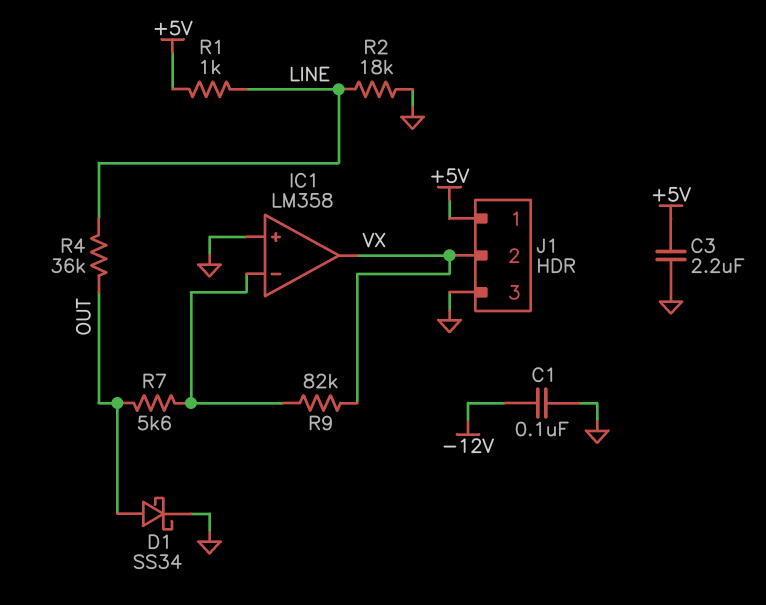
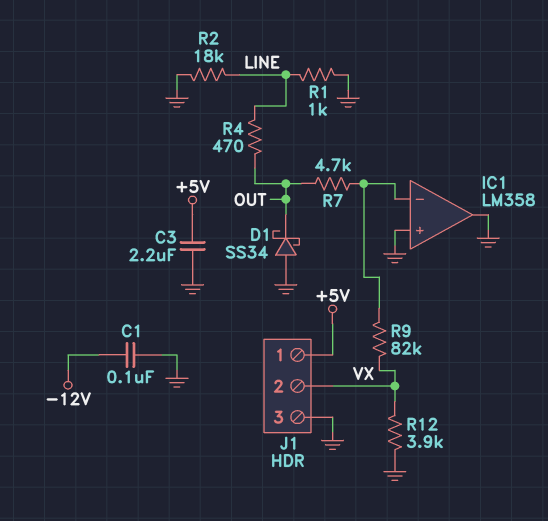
D1: schottky SS34 (A OUT, K GND) -> schottky SS34 (A GND, K OUT)
IC1 pin out: VX -> GND
R1: 1k (+5V, LINE) -> 1k (GND, LINE)
R4: 36k (LINE, OUT) -> 470 (LINE, OUT)
R7: 5.6k (IC1/in-, OUT) -> 4.7k (IC1/in-, OUT)
R12: none -> 3.9k (GND, VX)

